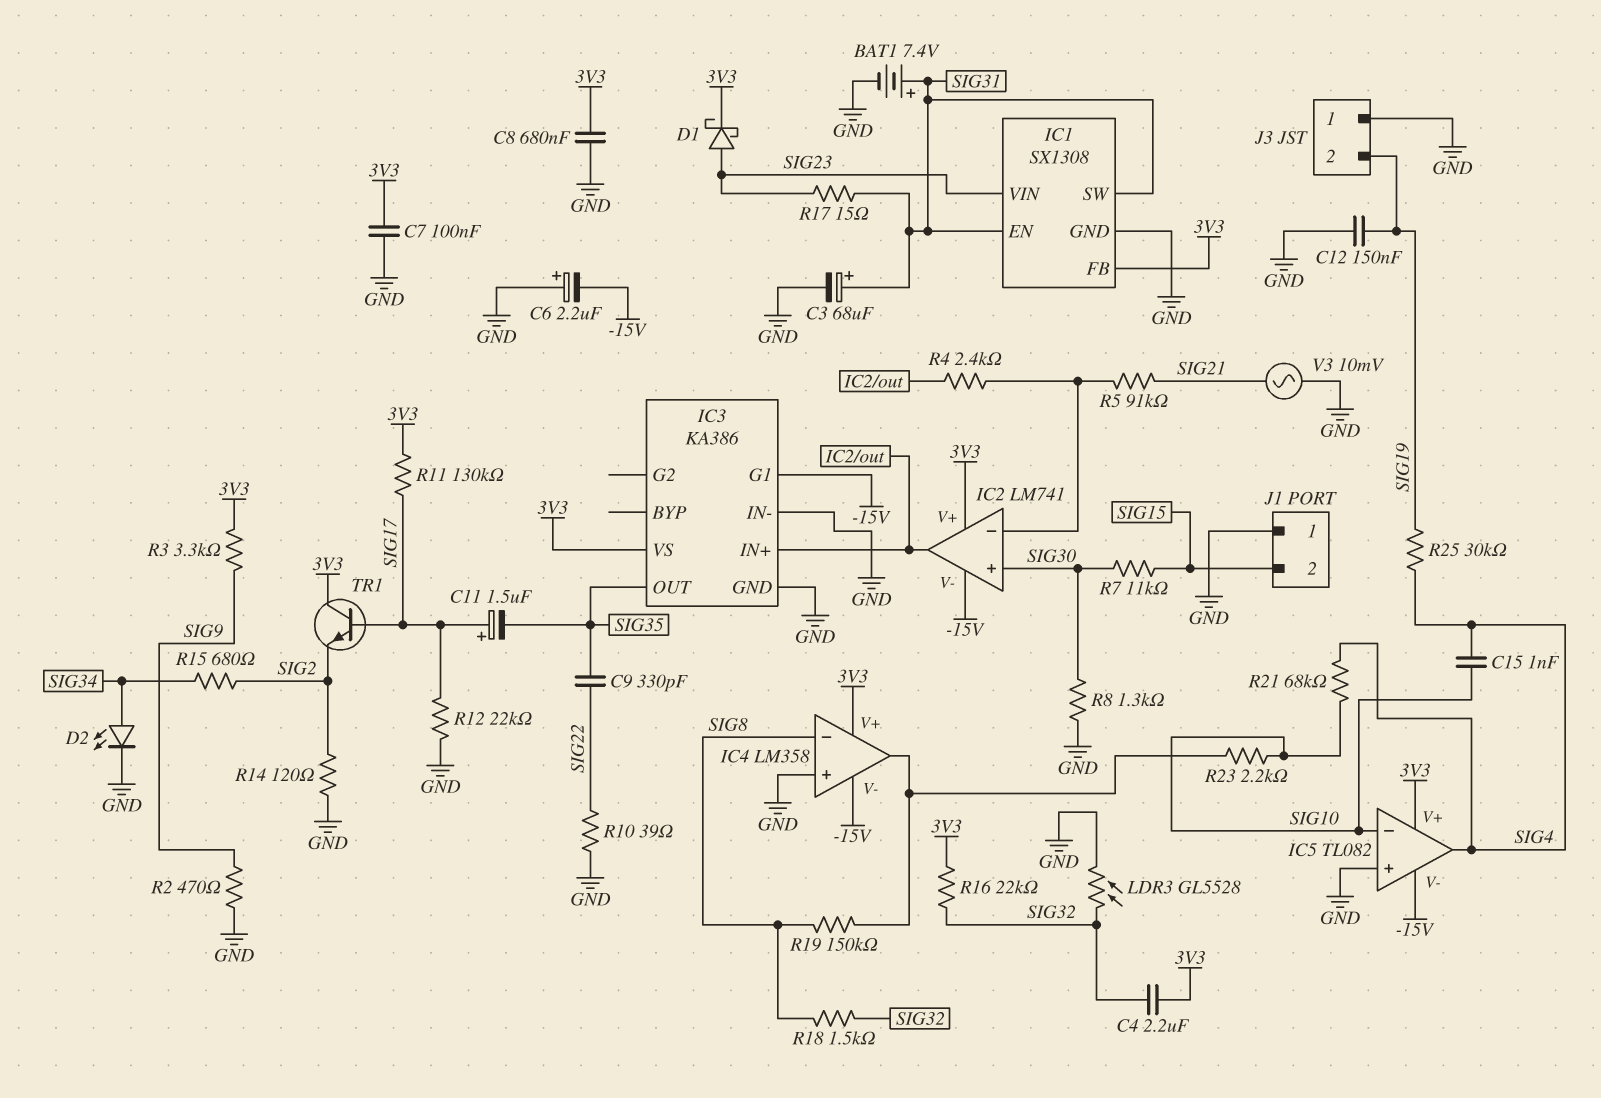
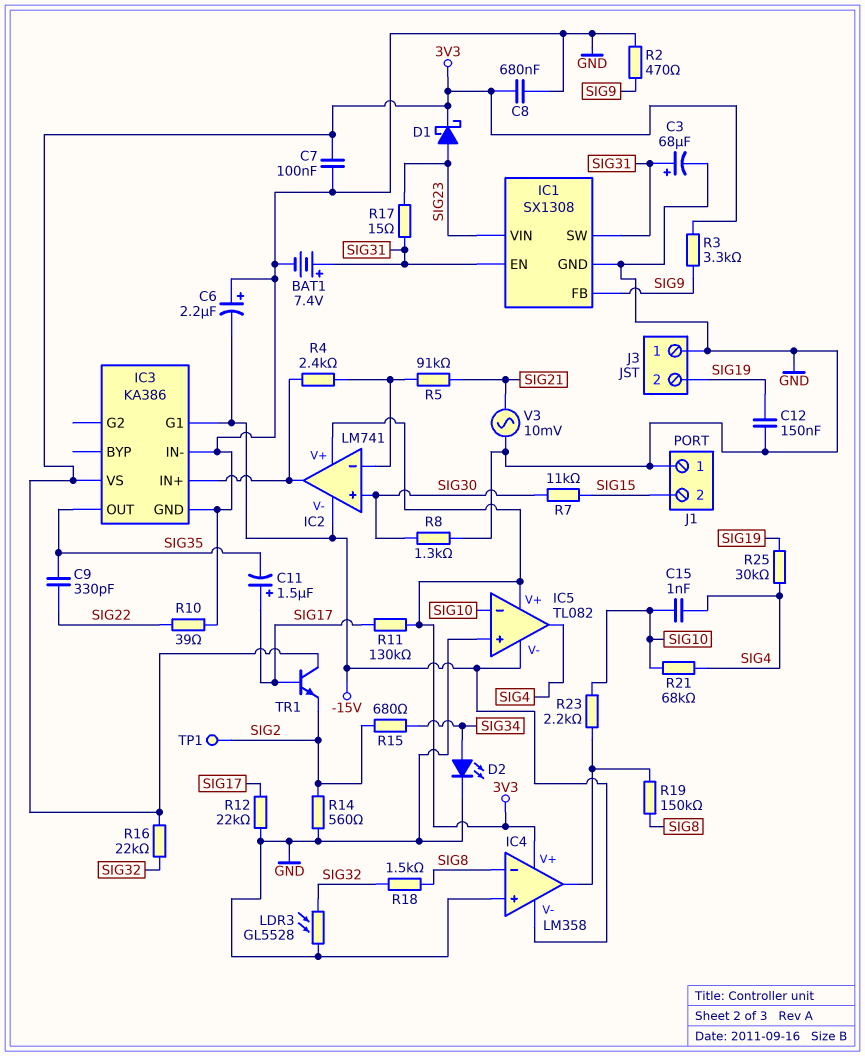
C4: 2.2uF (3V3, SIG32) -> none
IC1 pin FB: 3V3 -> SIG9
R14: 120 (GND, SIG2) -> 560 (GND, SIG2)
TP1: none -> test point (SIG2)

